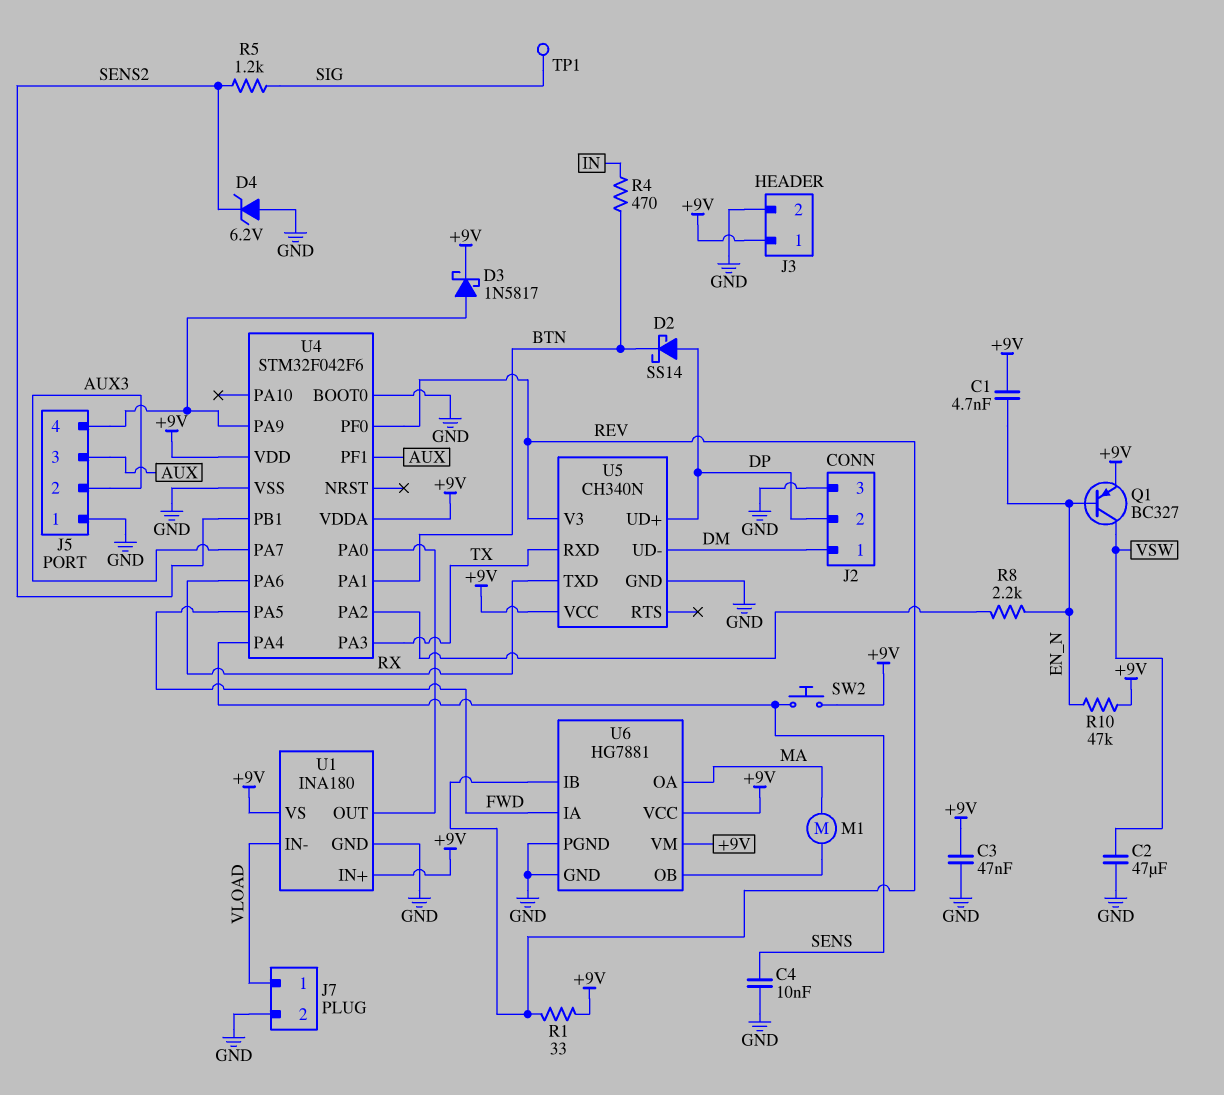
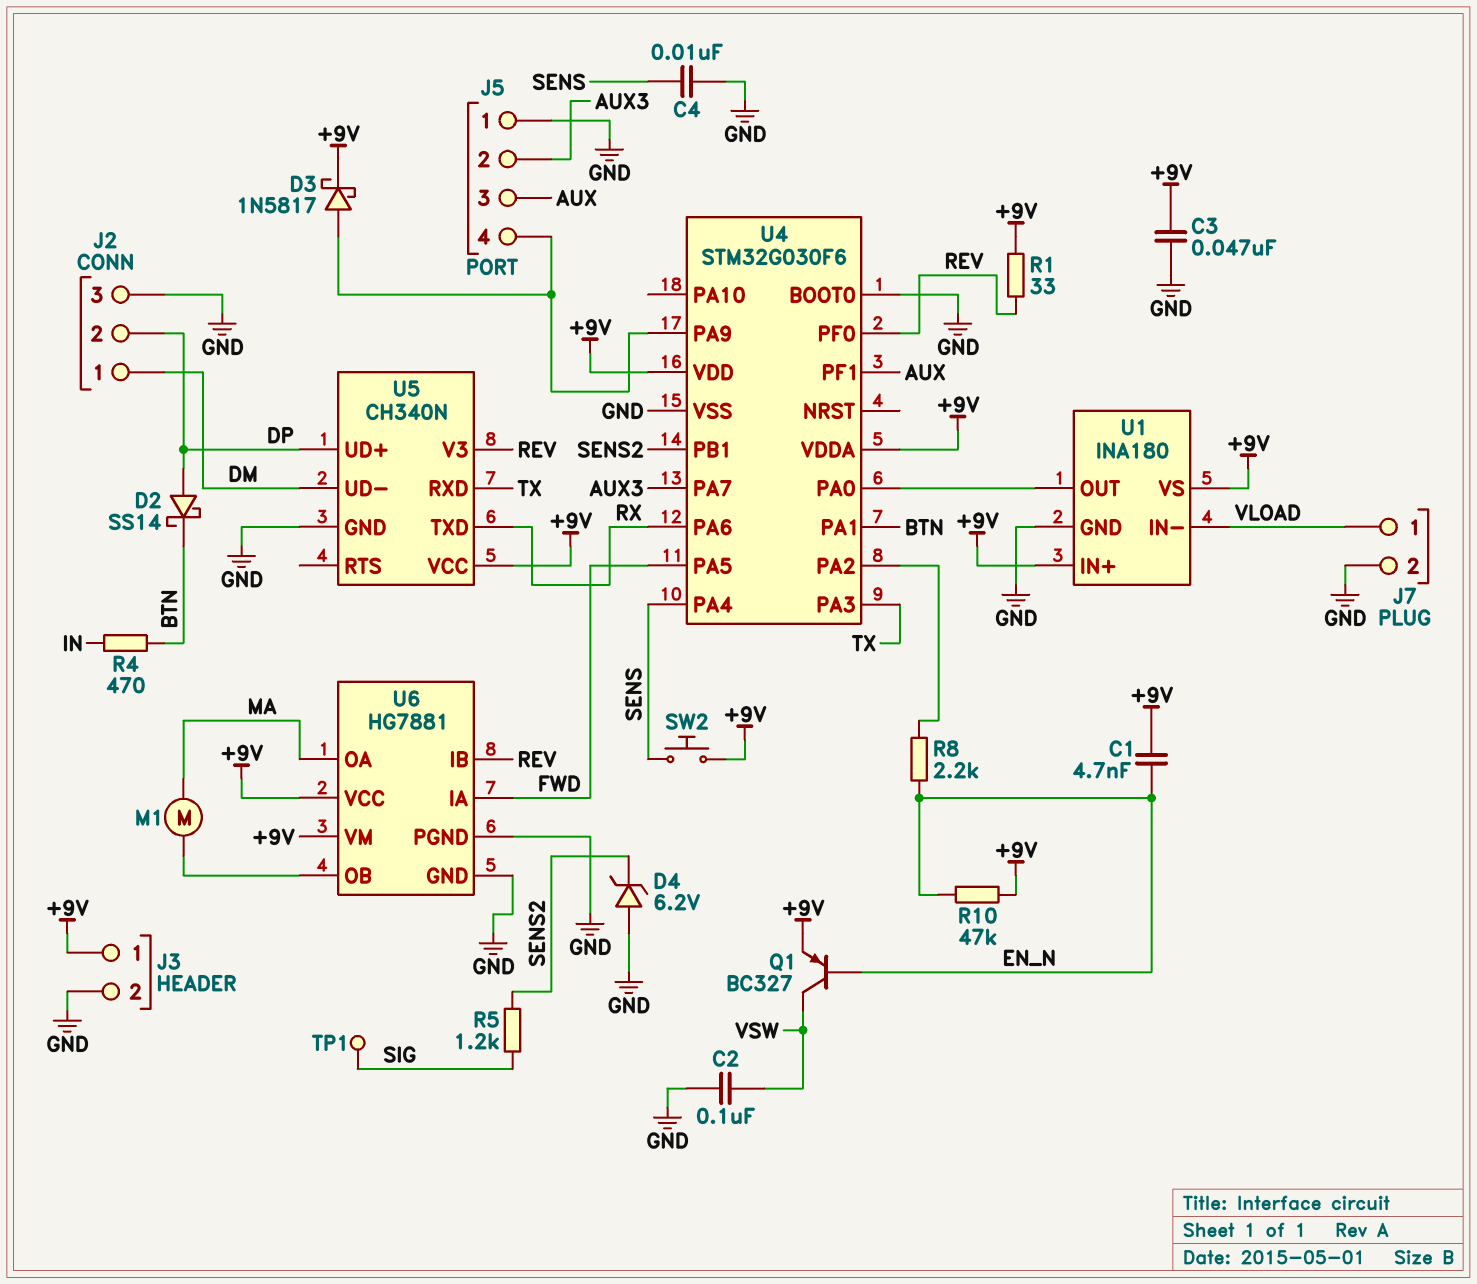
C2: 47uF (GND, VSW) -> 100nF (GND, VSW)
U4: STM32F042F6 -> STM32G030F6

